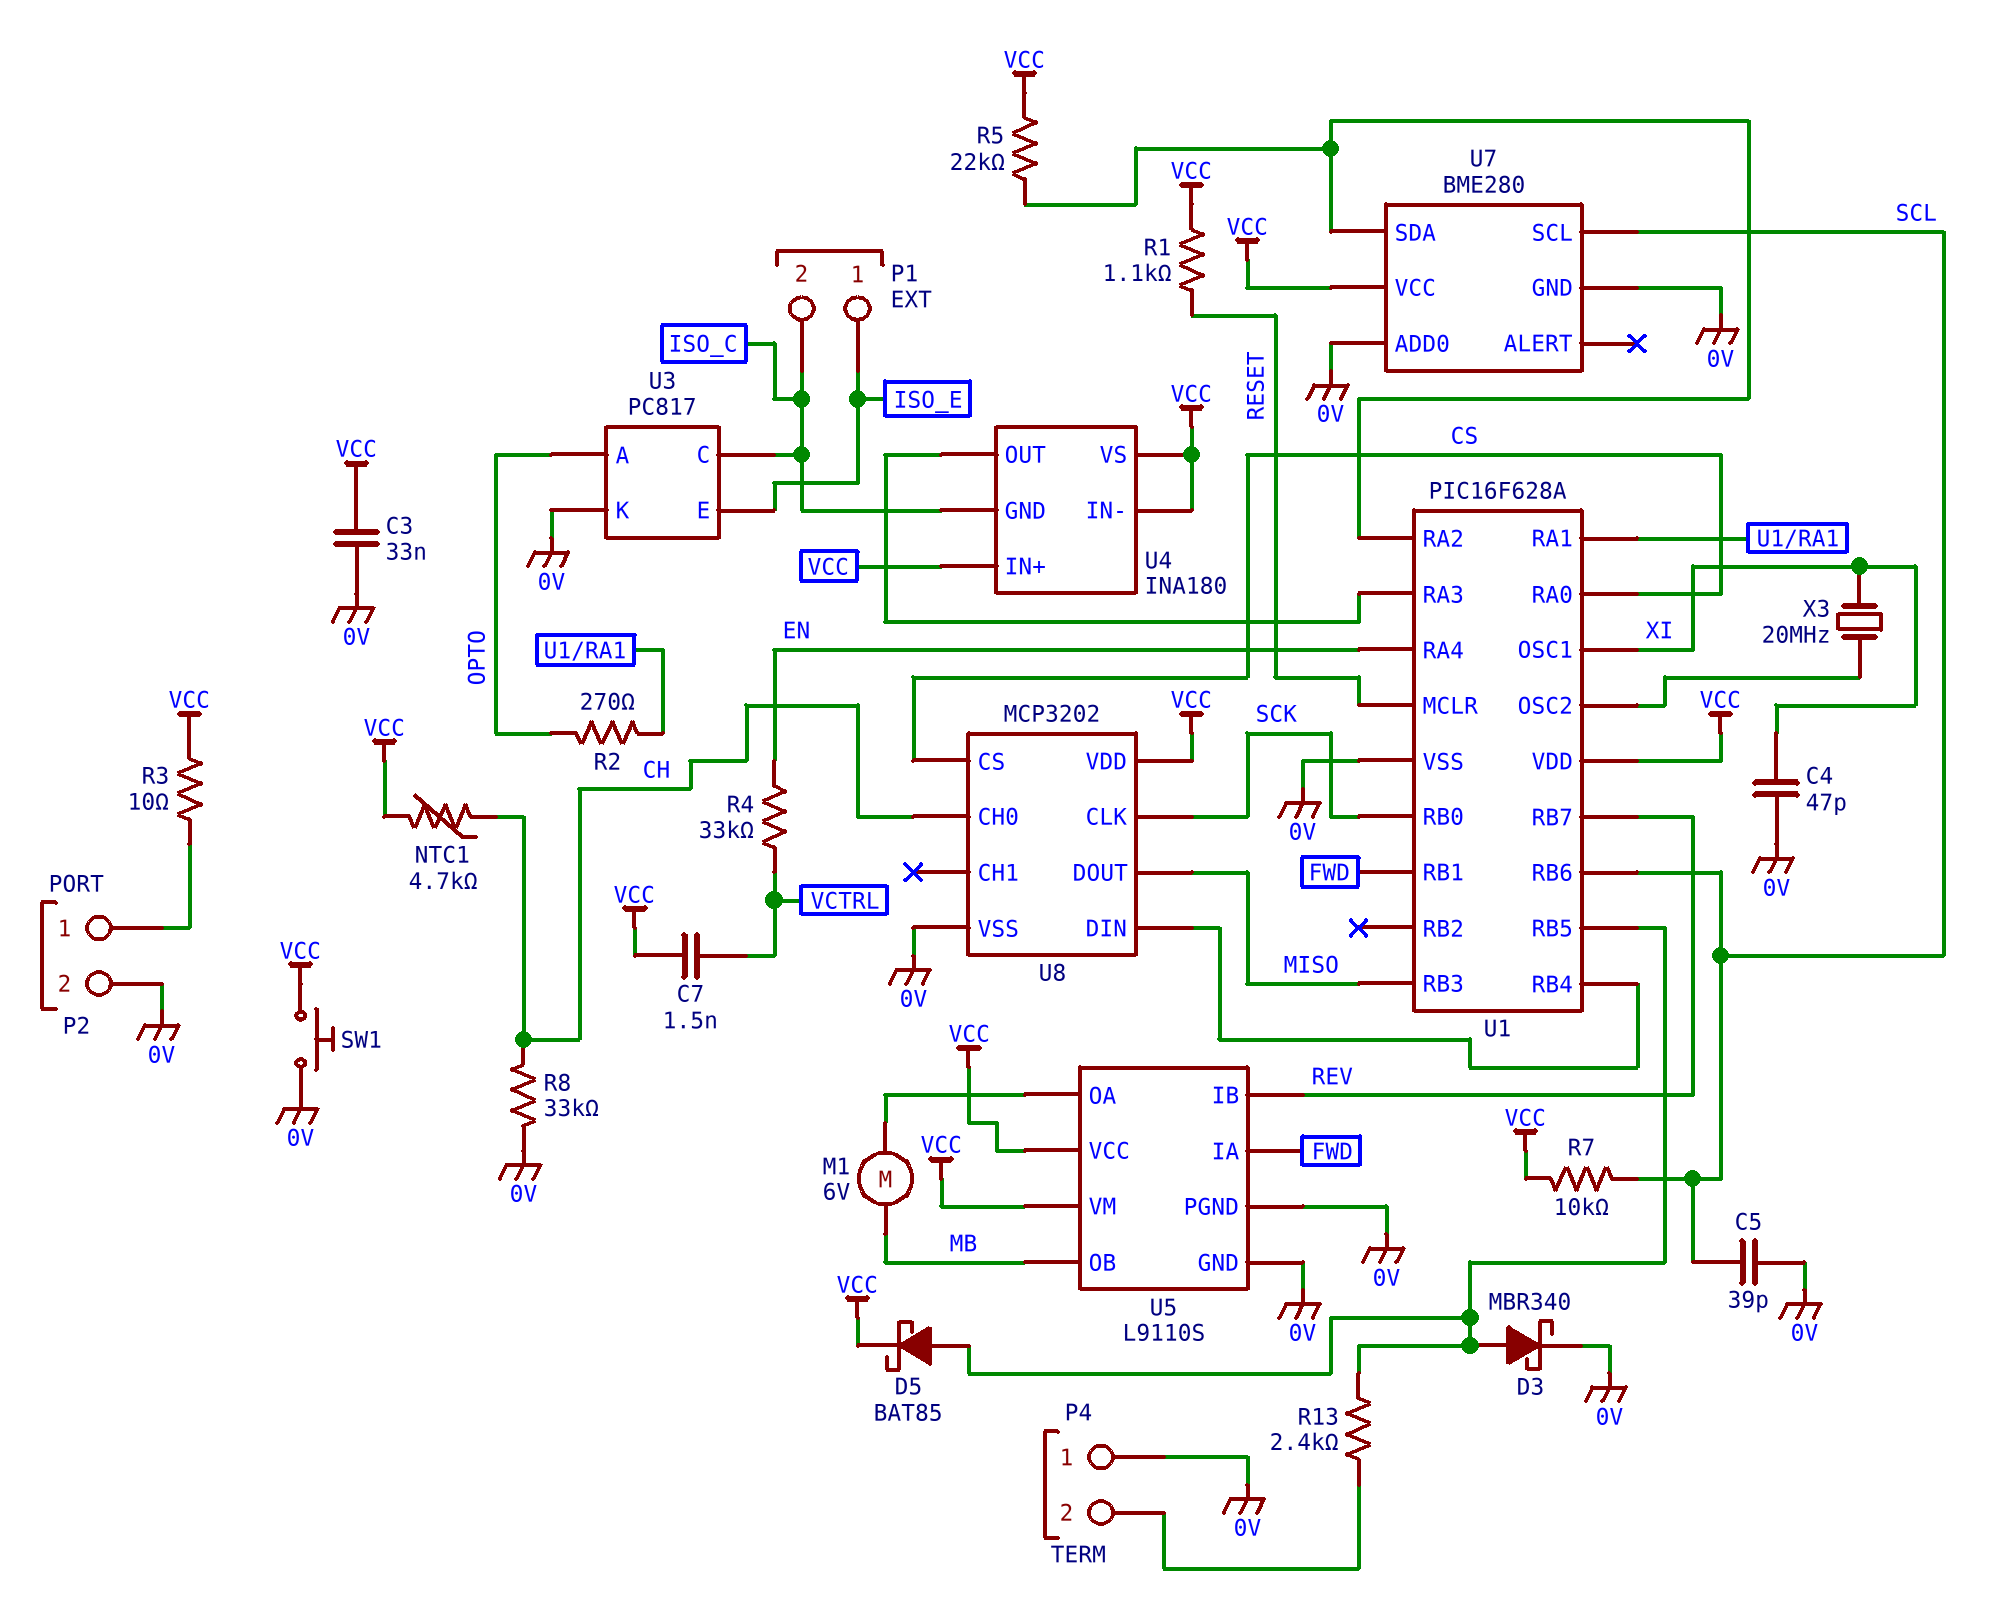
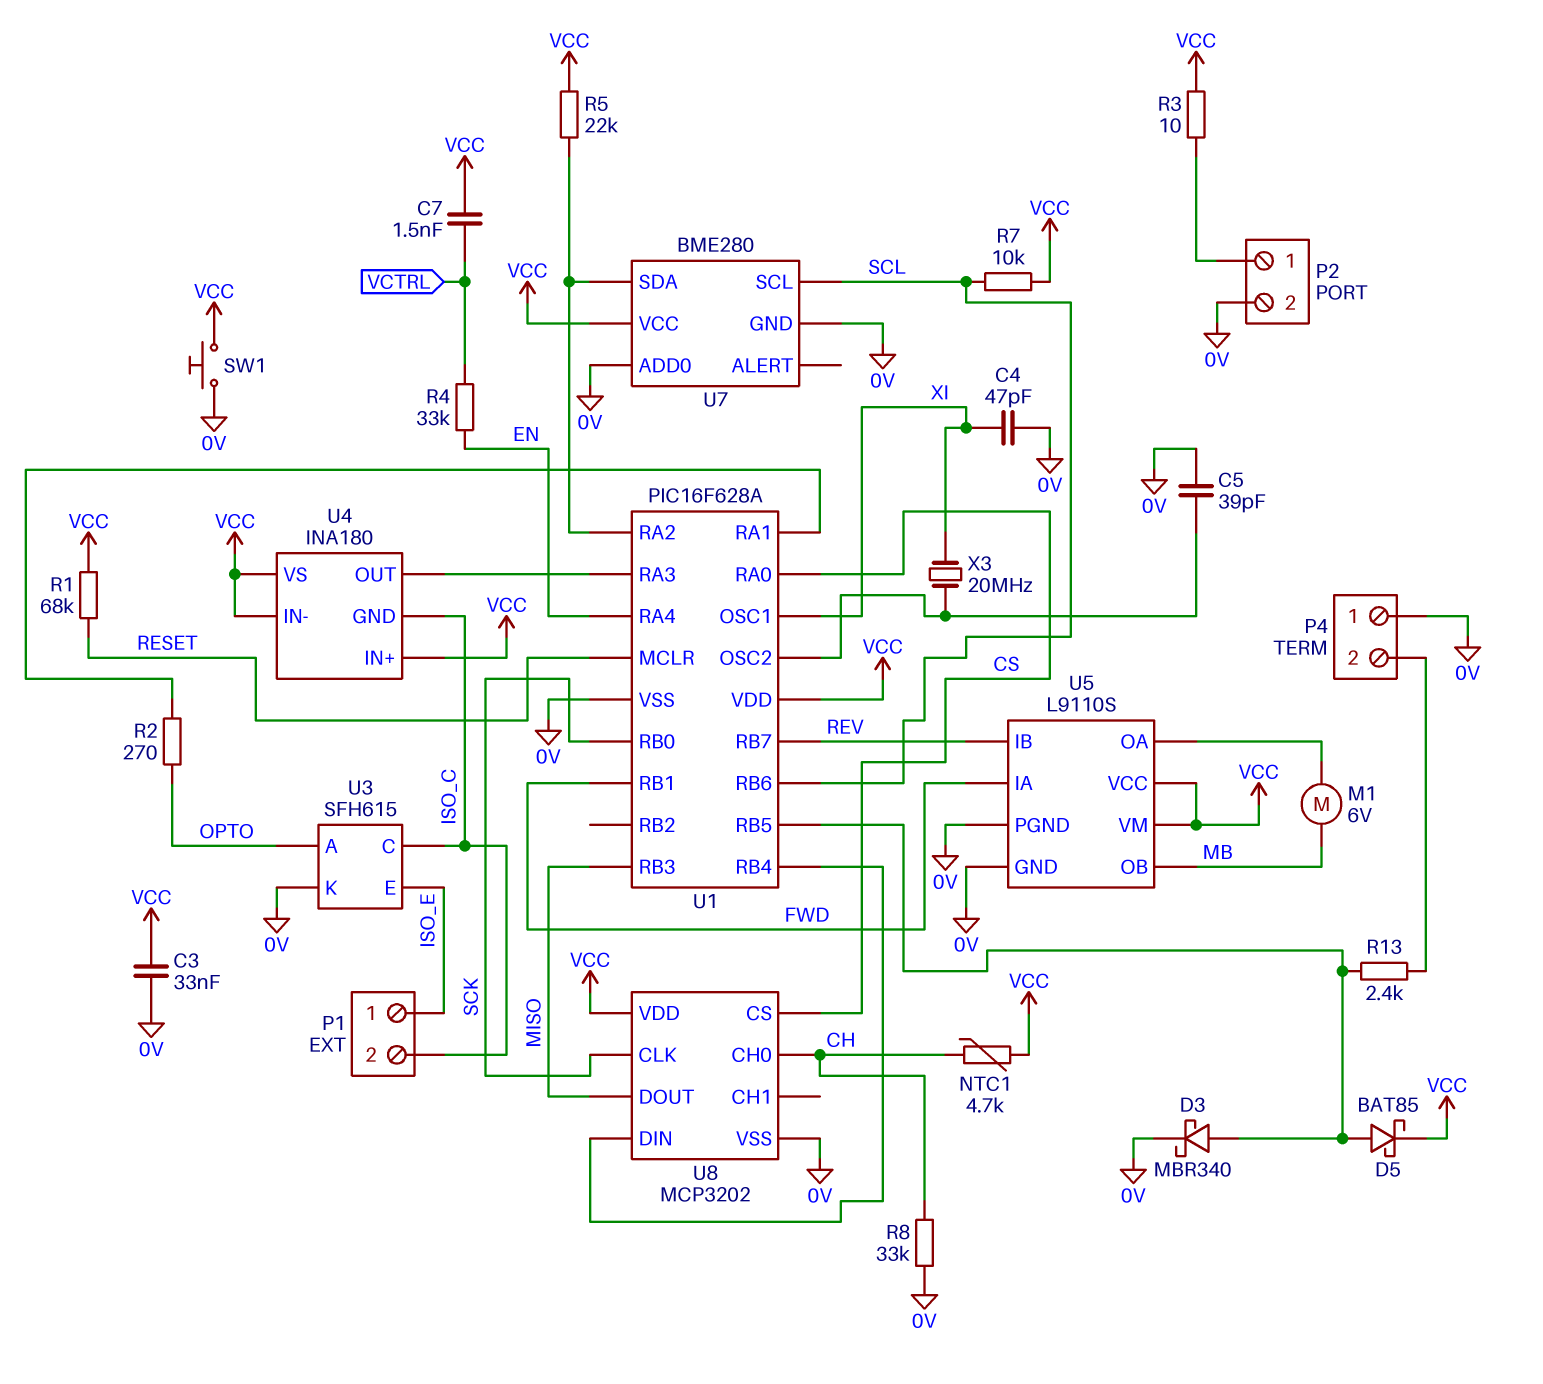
C5: 39pF (0V, SCL) -> 39pF (0V, U1/OSC2)
R1: 1.1k (RESET, VCC) -> 68k (RESET, VCC)
U3: PC817 -> SFH615

